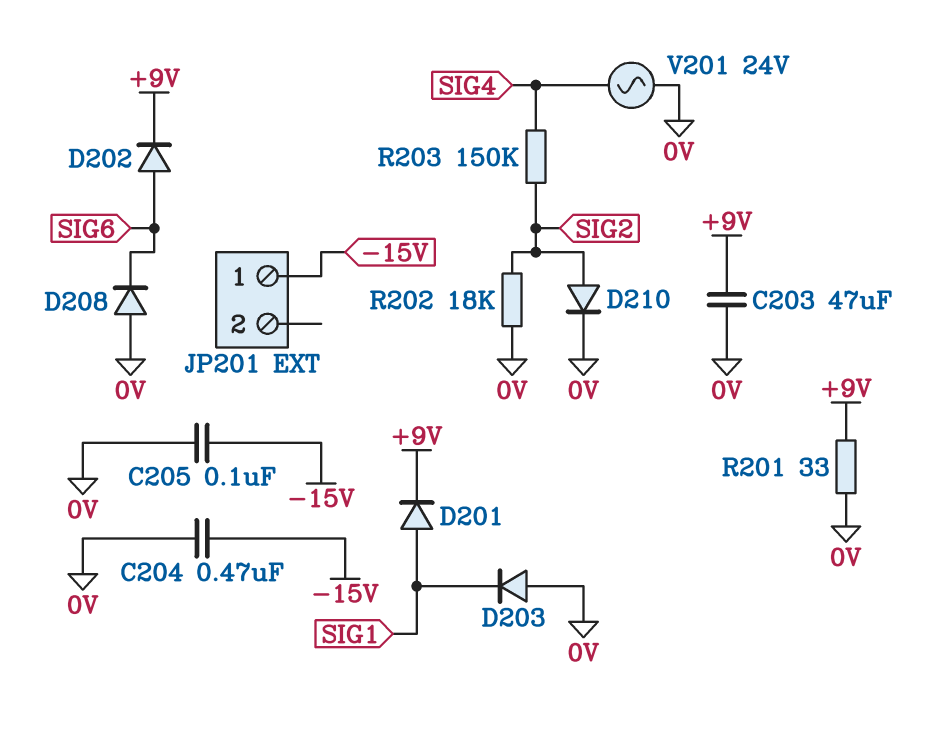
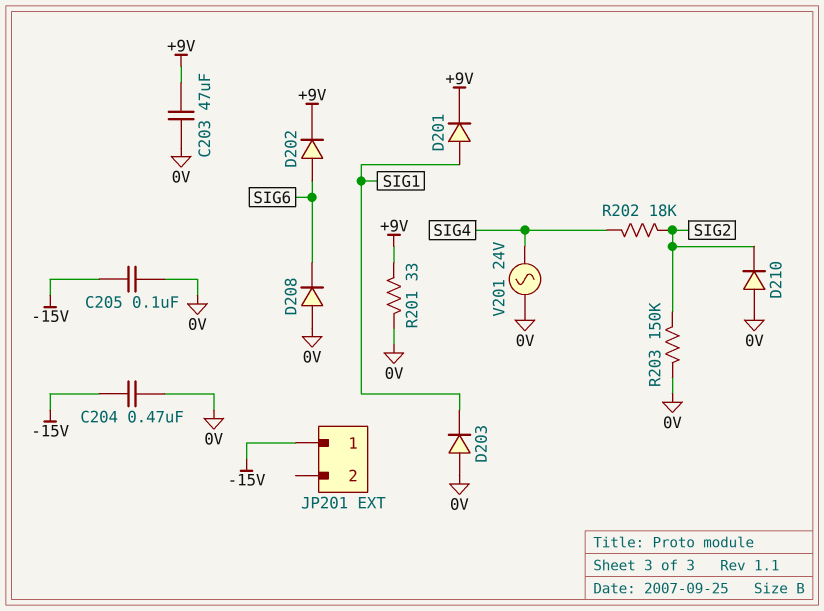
D210: diode (A SIG2, K 0V) -> diode (A 0V, K SIG2)
R202: 18k (0V, SIG2) -> 18k (SIG2, SIG4)
R203: 150k (SIG2, SIG4) -> 150k (0V, SIG2)

